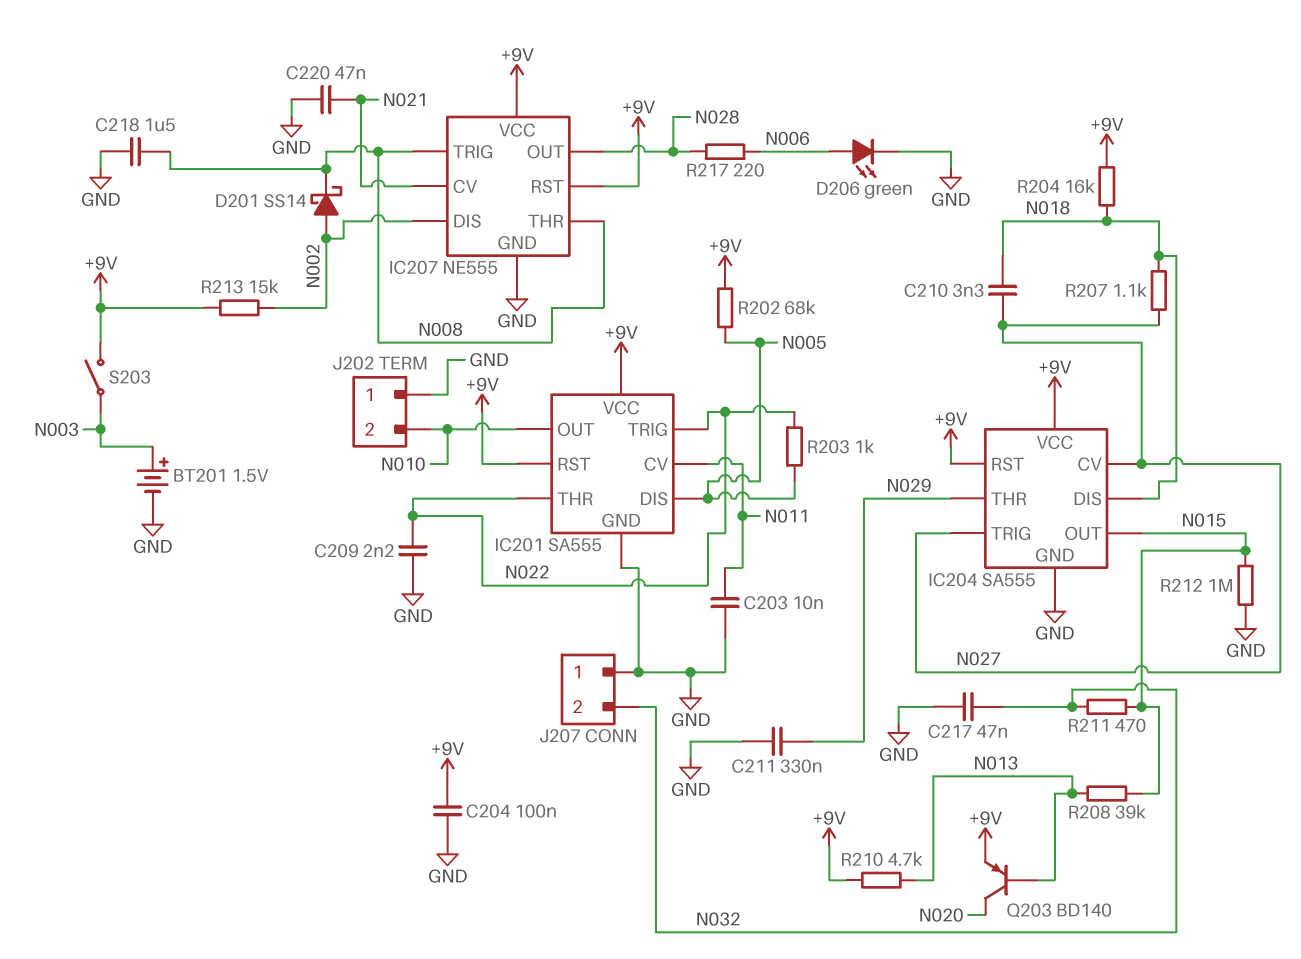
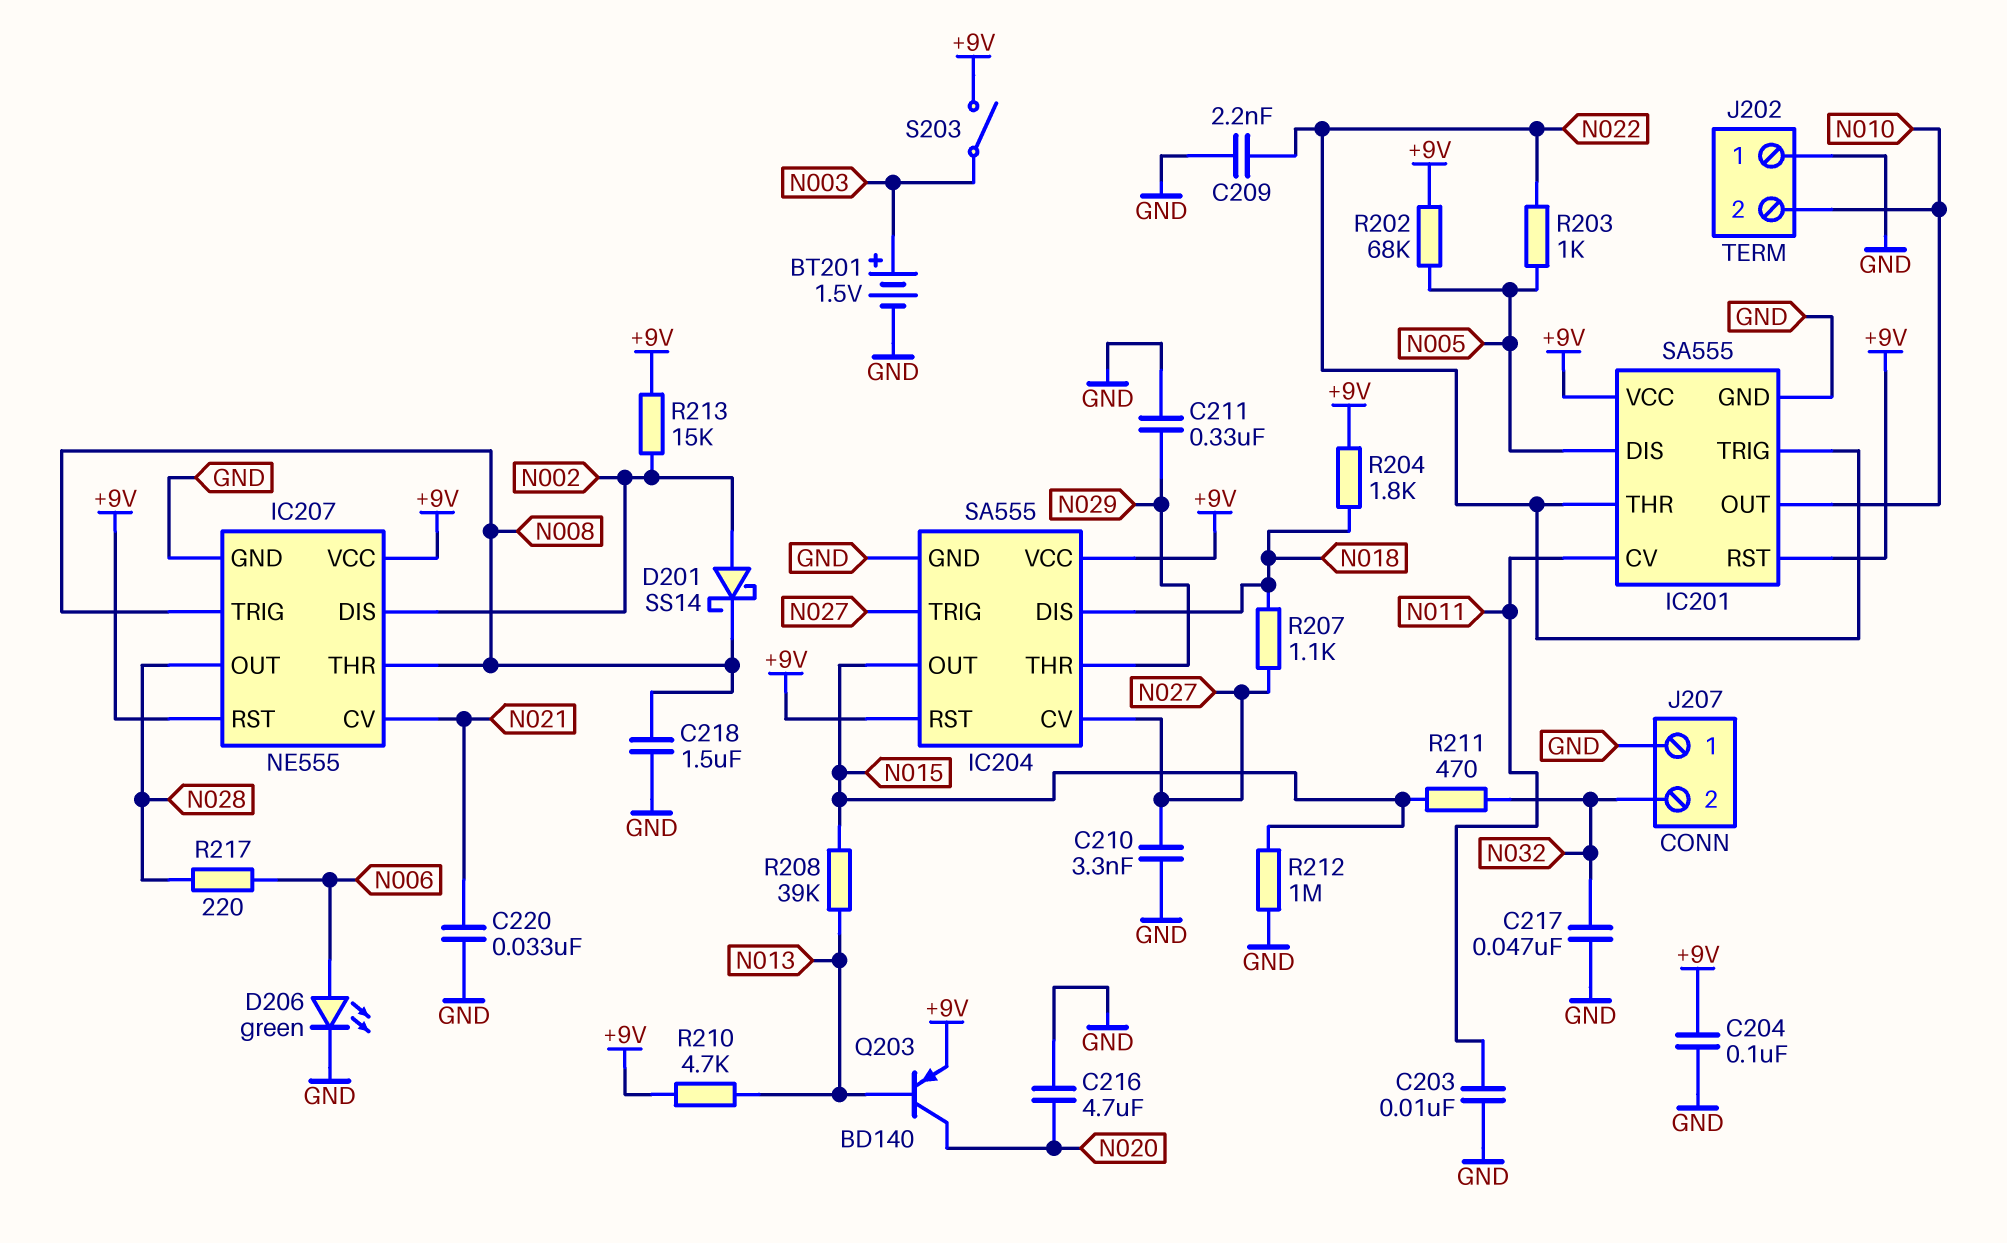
C210: 3.3nF (N018, N027) -> 3.3nF (GND, N027)
C216: none -> 4.7uF (GND, N020)
C220: 47nF (GND, N021) -> 33nF (GND, N021)
R204: 16k (+9V, N018) -> 1.8k (+9V, N018)

